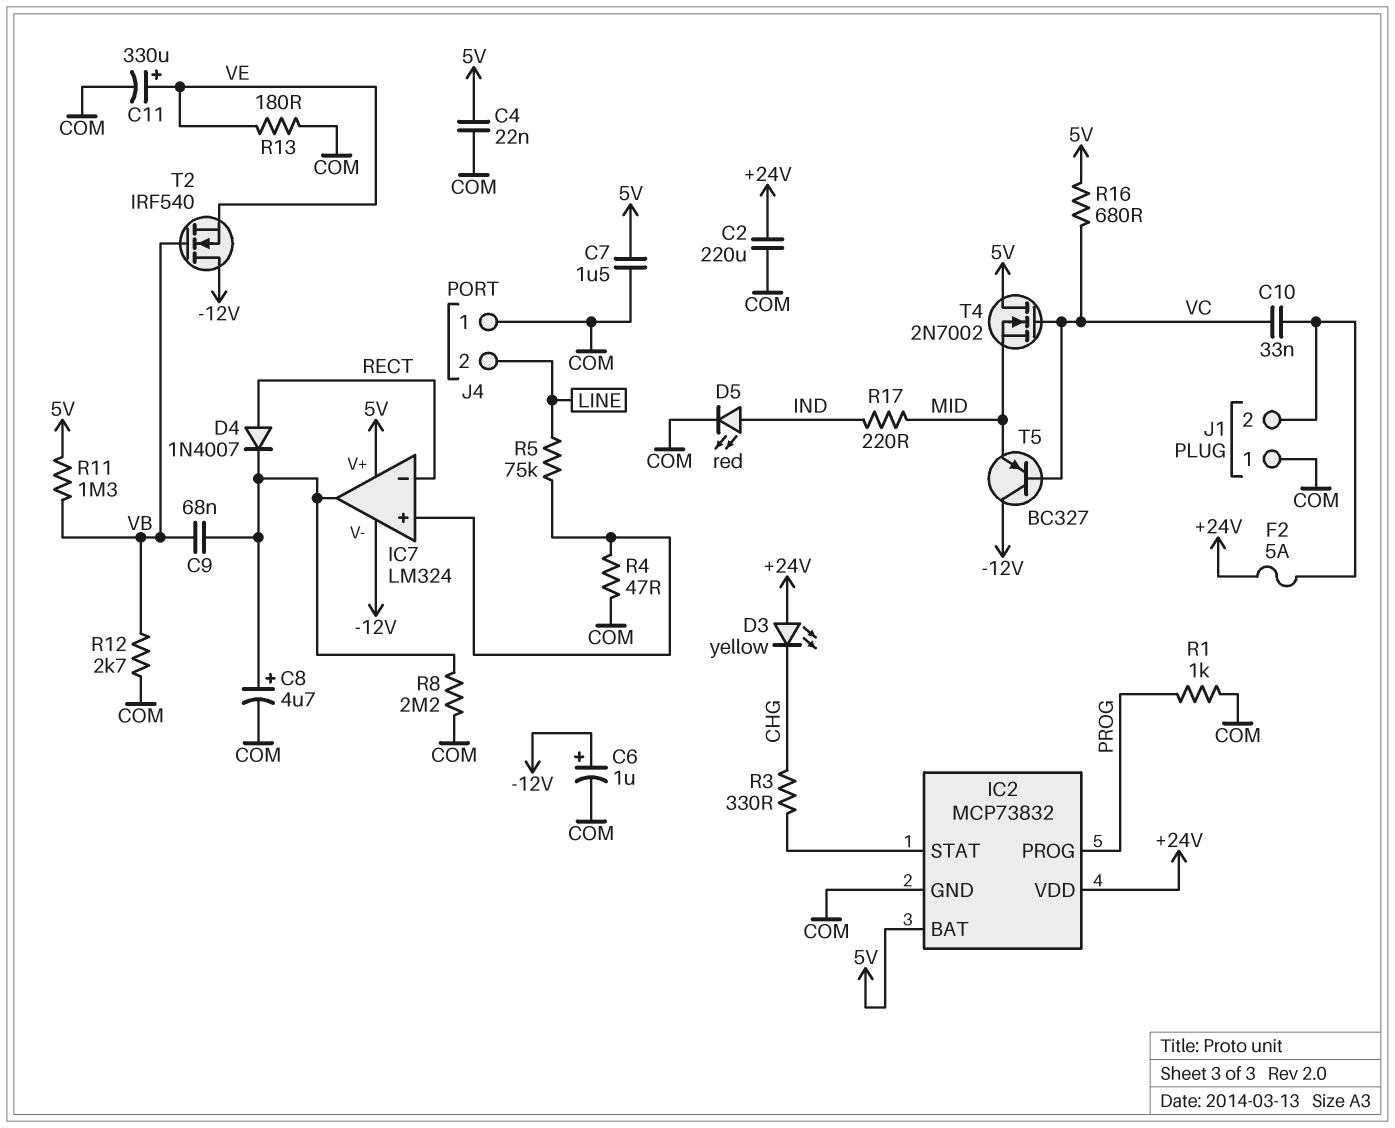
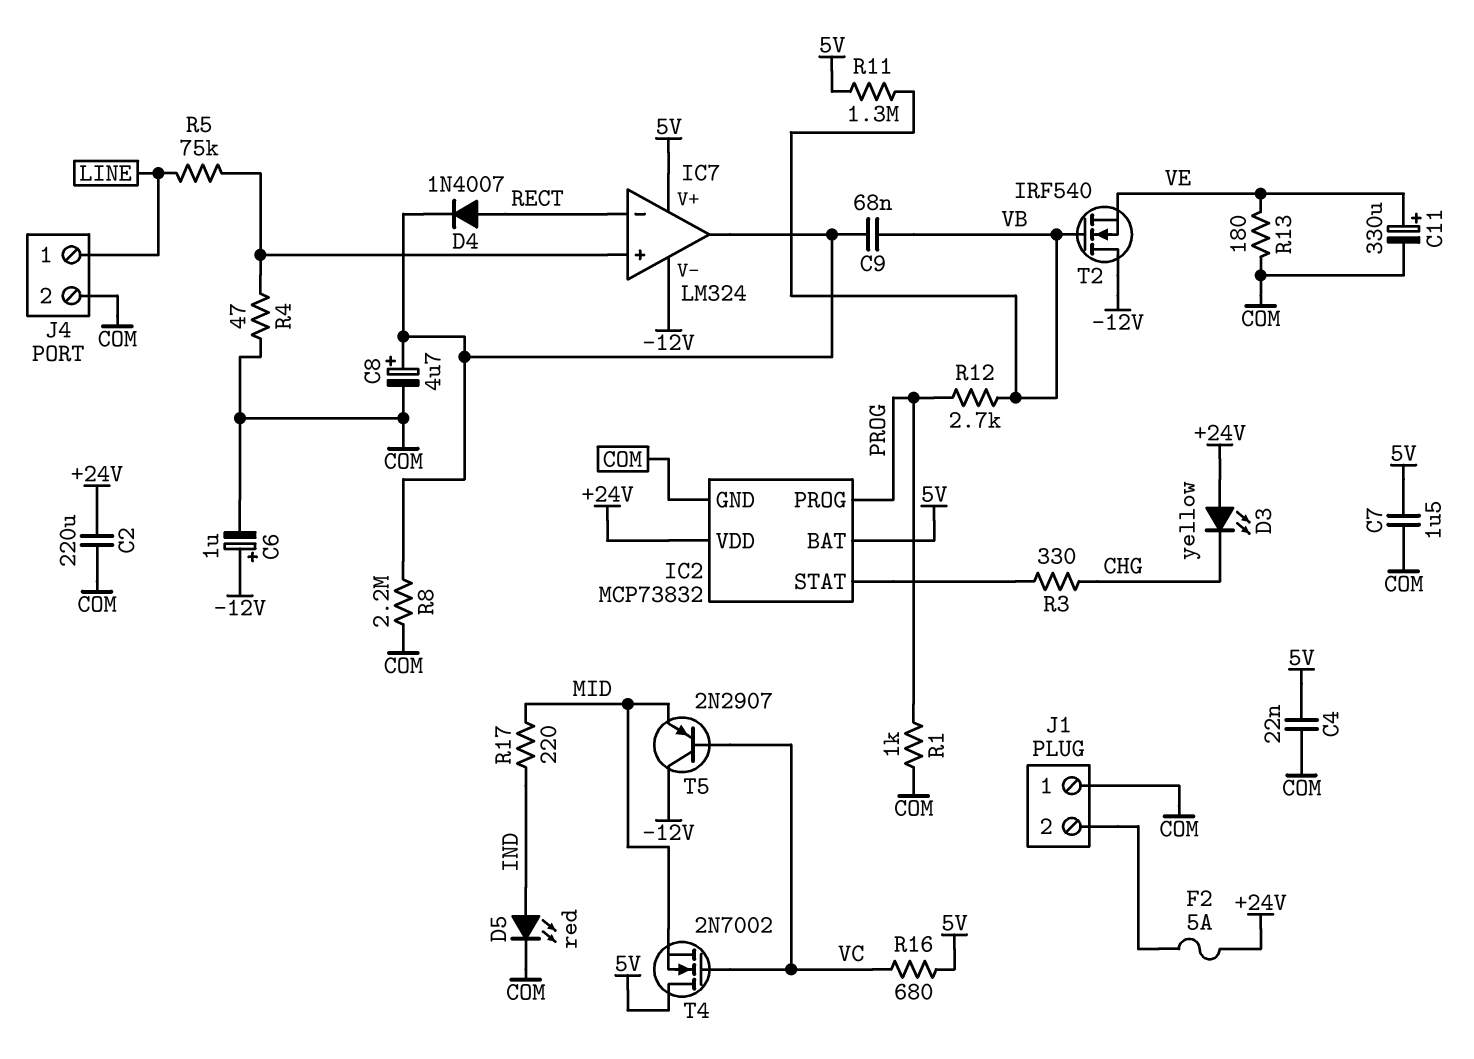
C10: 33nF (J1/2, VC) -> none
J4 pin 1: COM -> LINE
J4 pin 2: LINE -> COM
R12: 2.7k (COM, VB) -> 2.7k (PROG, VB)
T5: PNP BC327 (B VC, C -12V, E MID) -> PNP 2N2907 (B VC, C -12V, E MID)

